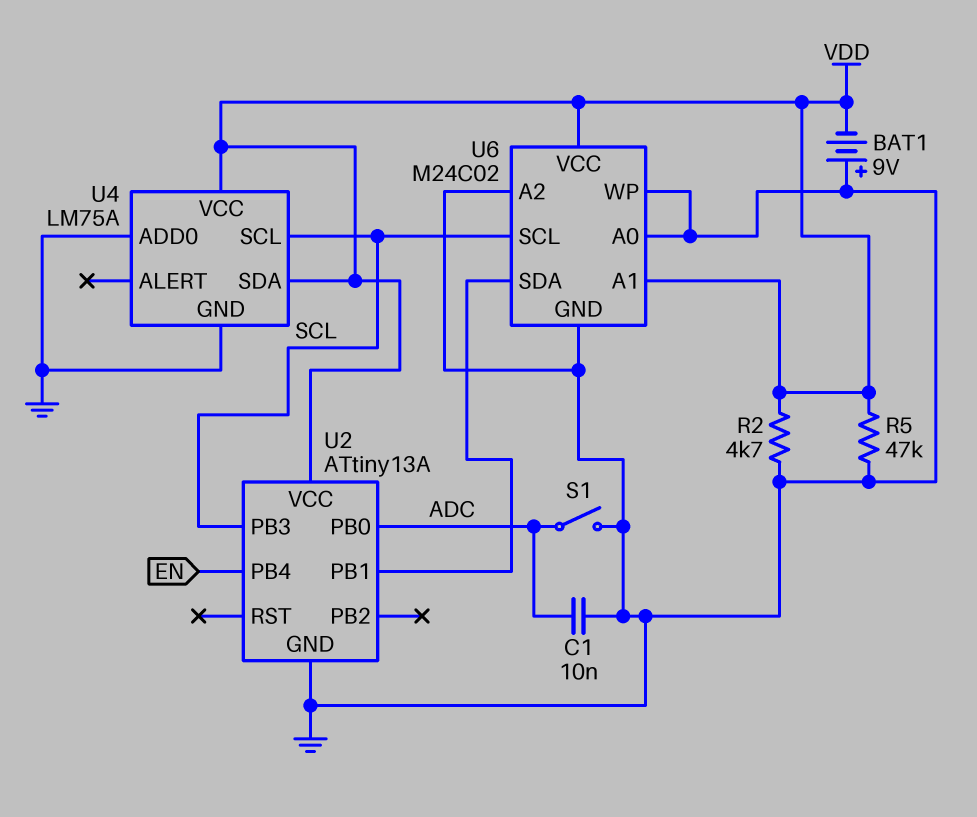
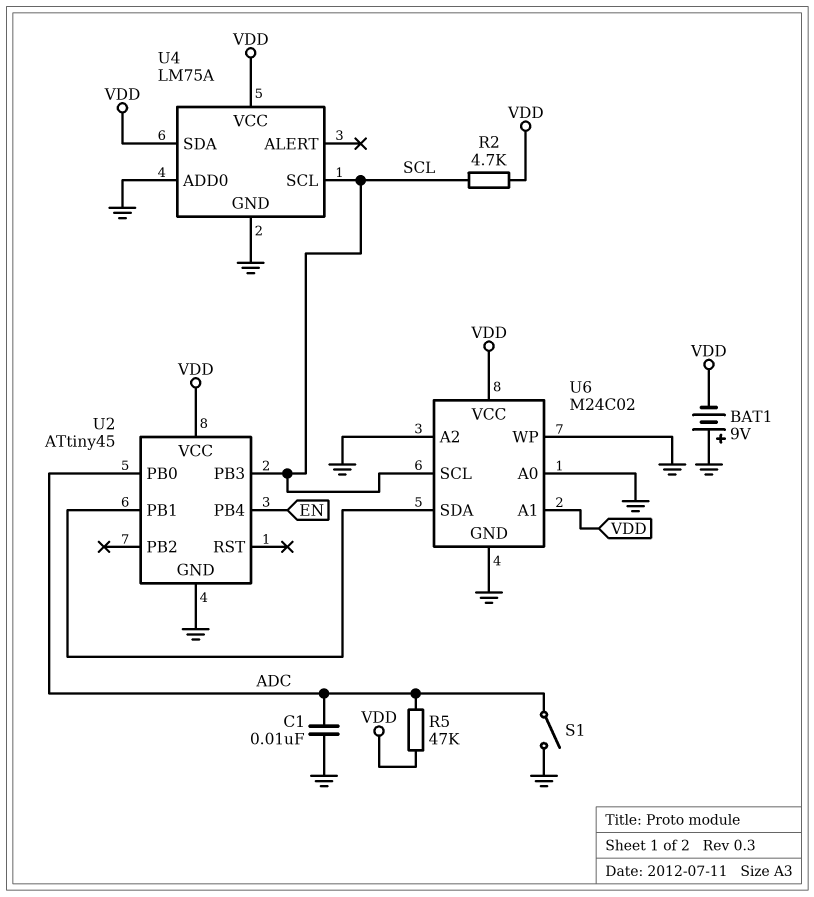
R2: 4.7k (GND, VDD) -> 4.7k (SCL, VDD)
R5: 47k (GND, VDD) -> 47k (ADC, VDD)
U2: ATtiny13A -> ATtiny45

